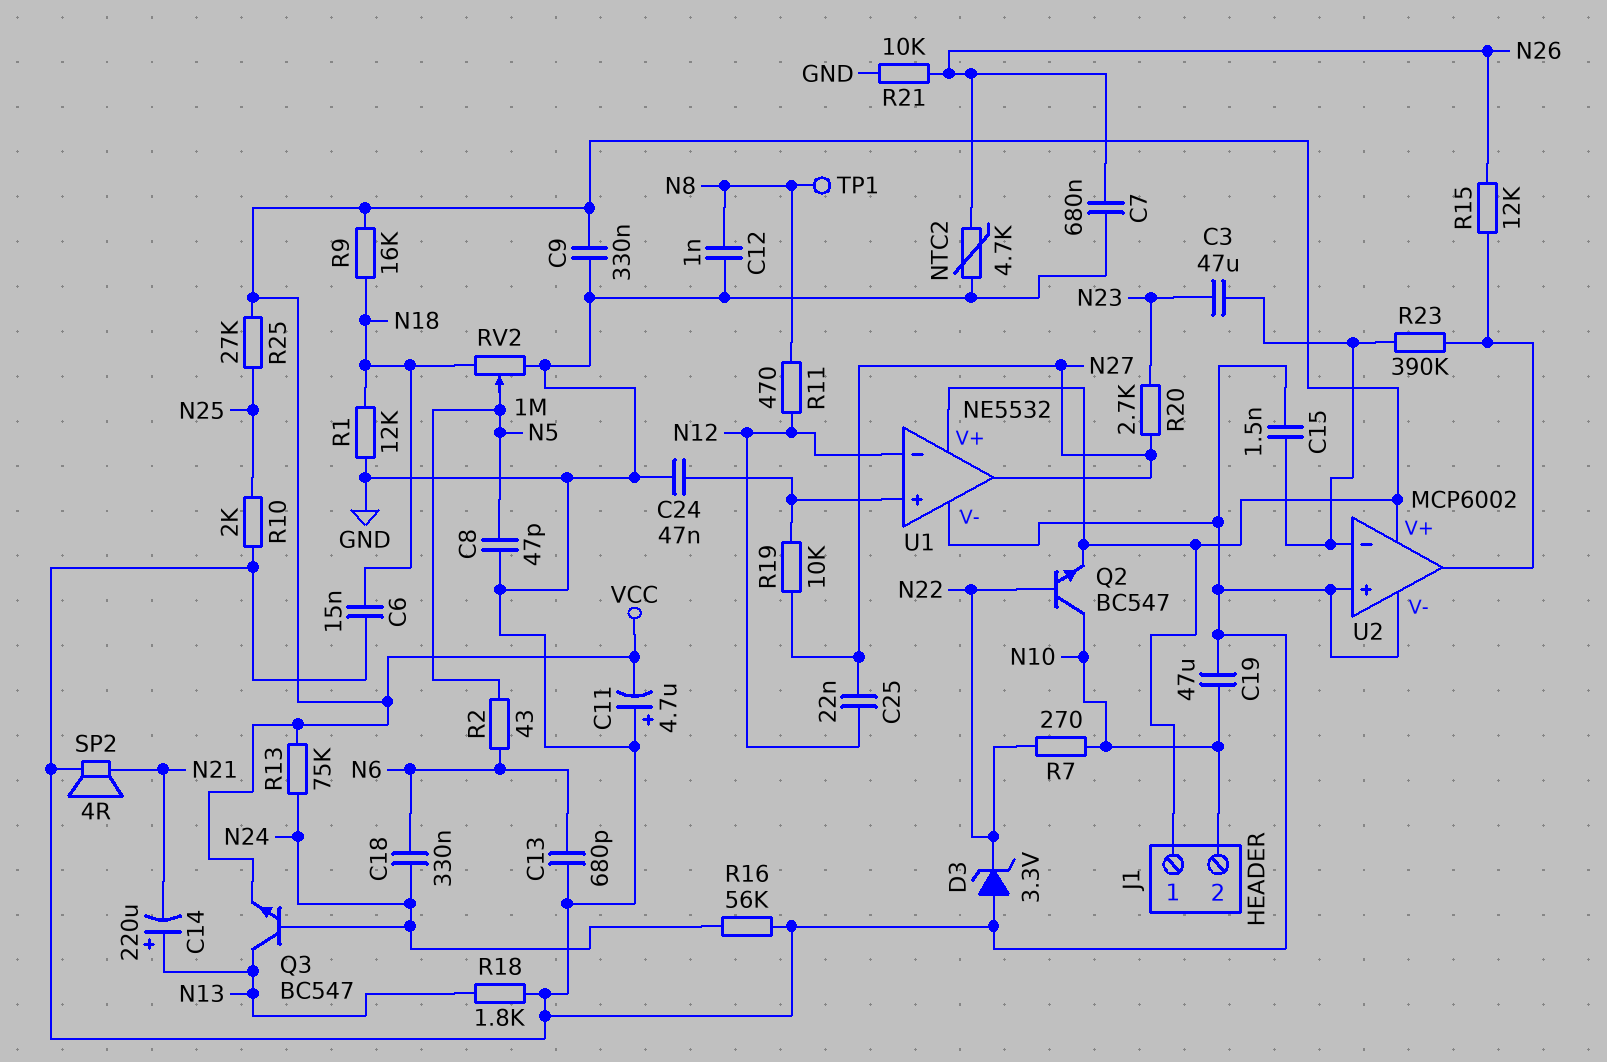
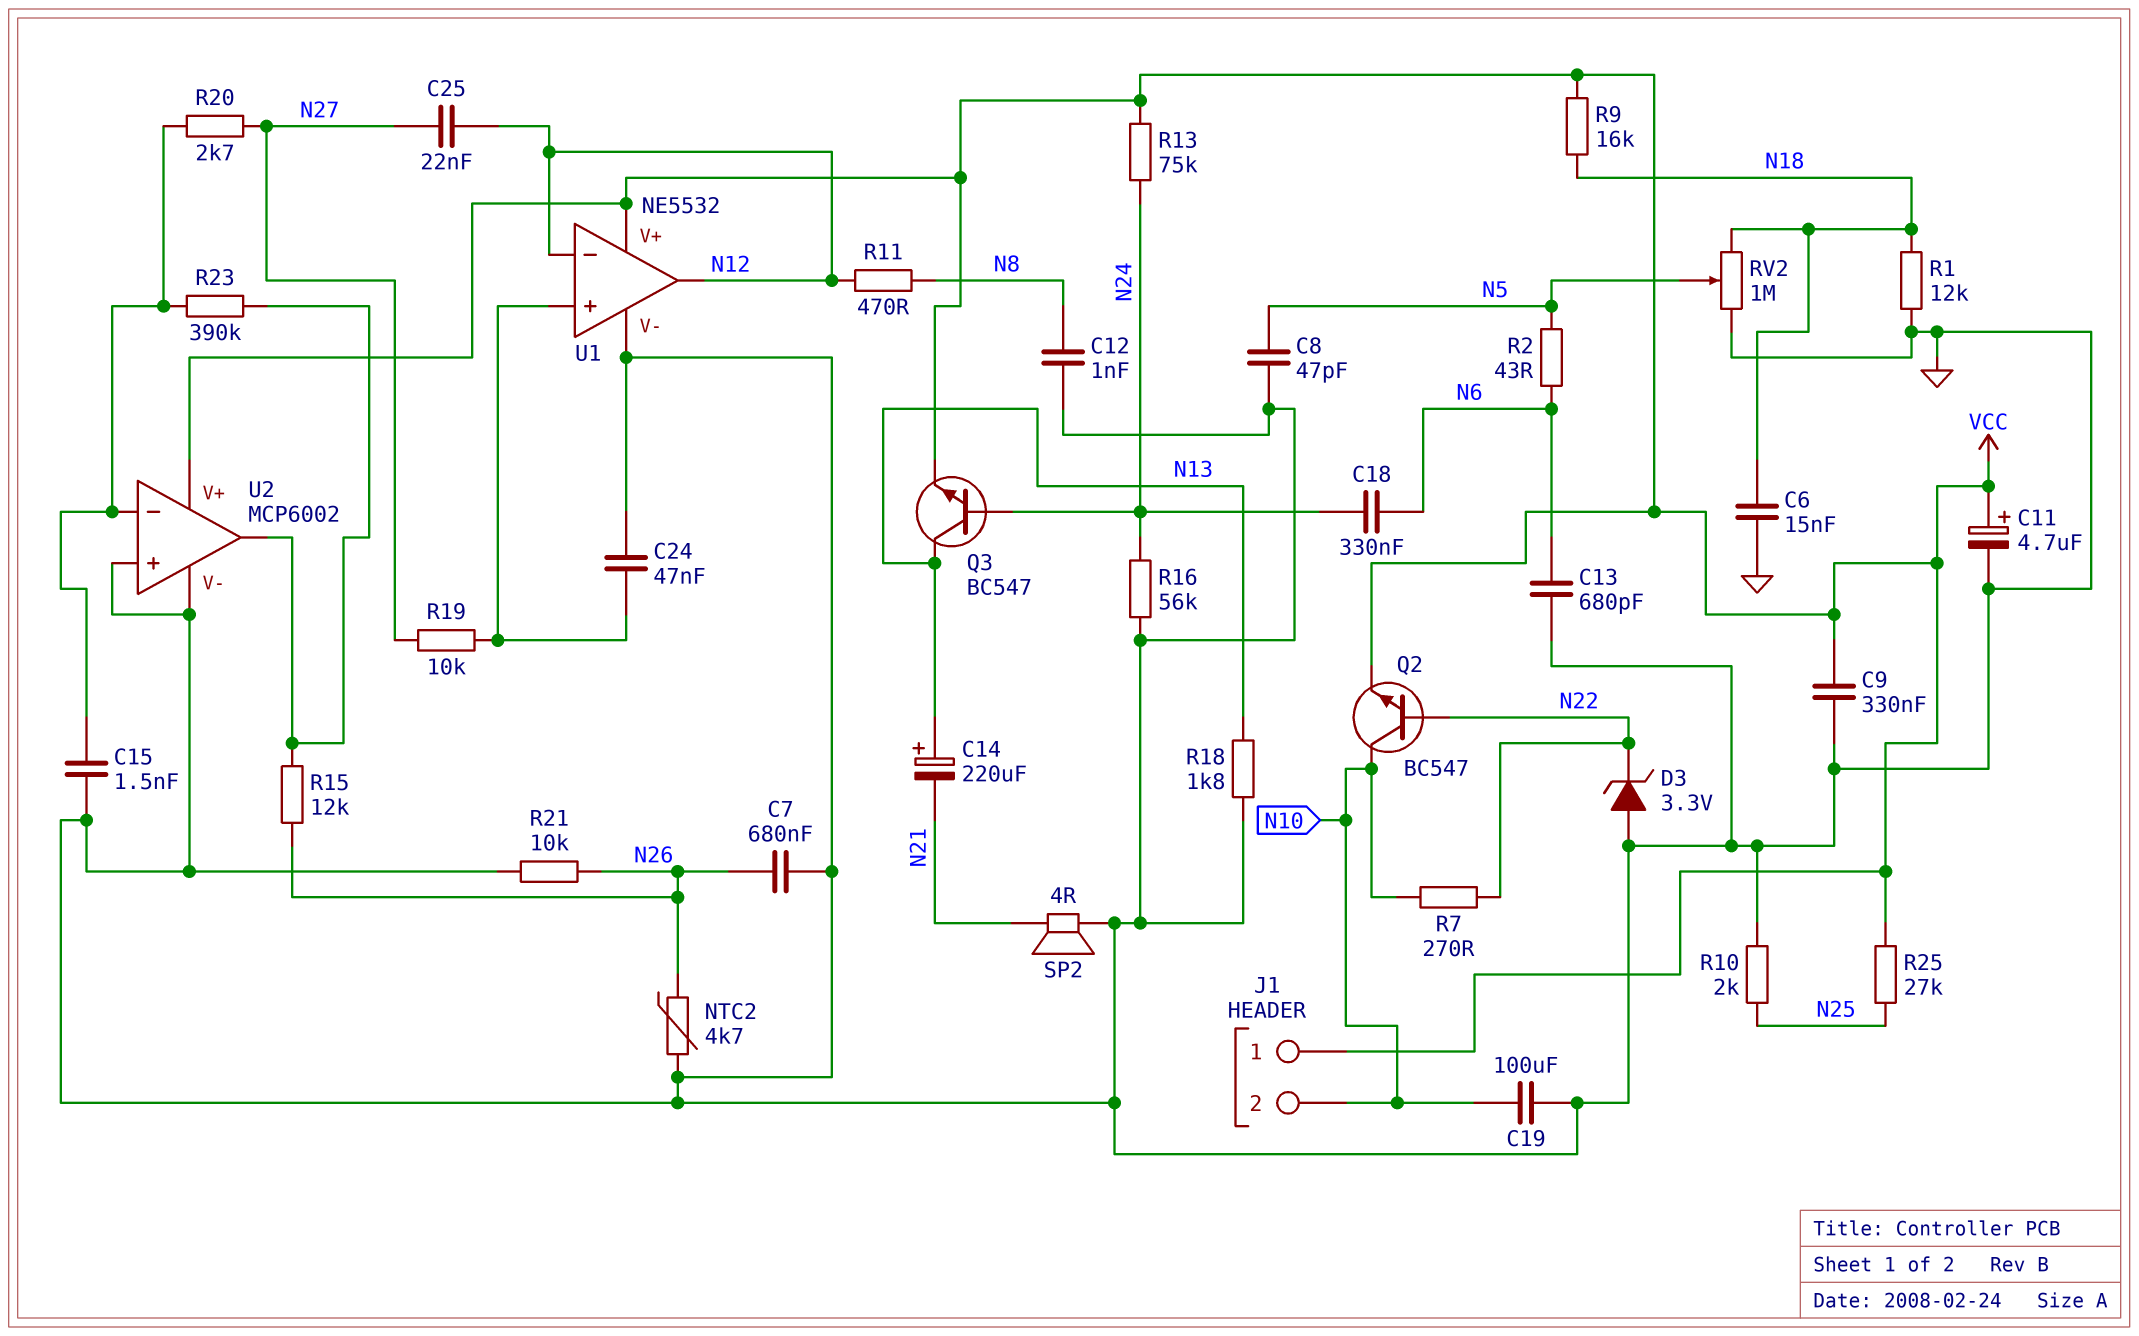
C3: 47uF (N23, U2/in-) -> none
C11: 4.7uF (plus GND, minus VCC) -> 4.7uF (plus VCC, minus GND)
C19: 47uF (GND, N10) -> 100uF (GND, N10)
R20: 2.7k (N23, N27) -> 2.7k (N27, U2/in-)
TP1: test point (N8) -> none
U1 pin out: N27 -> N12

